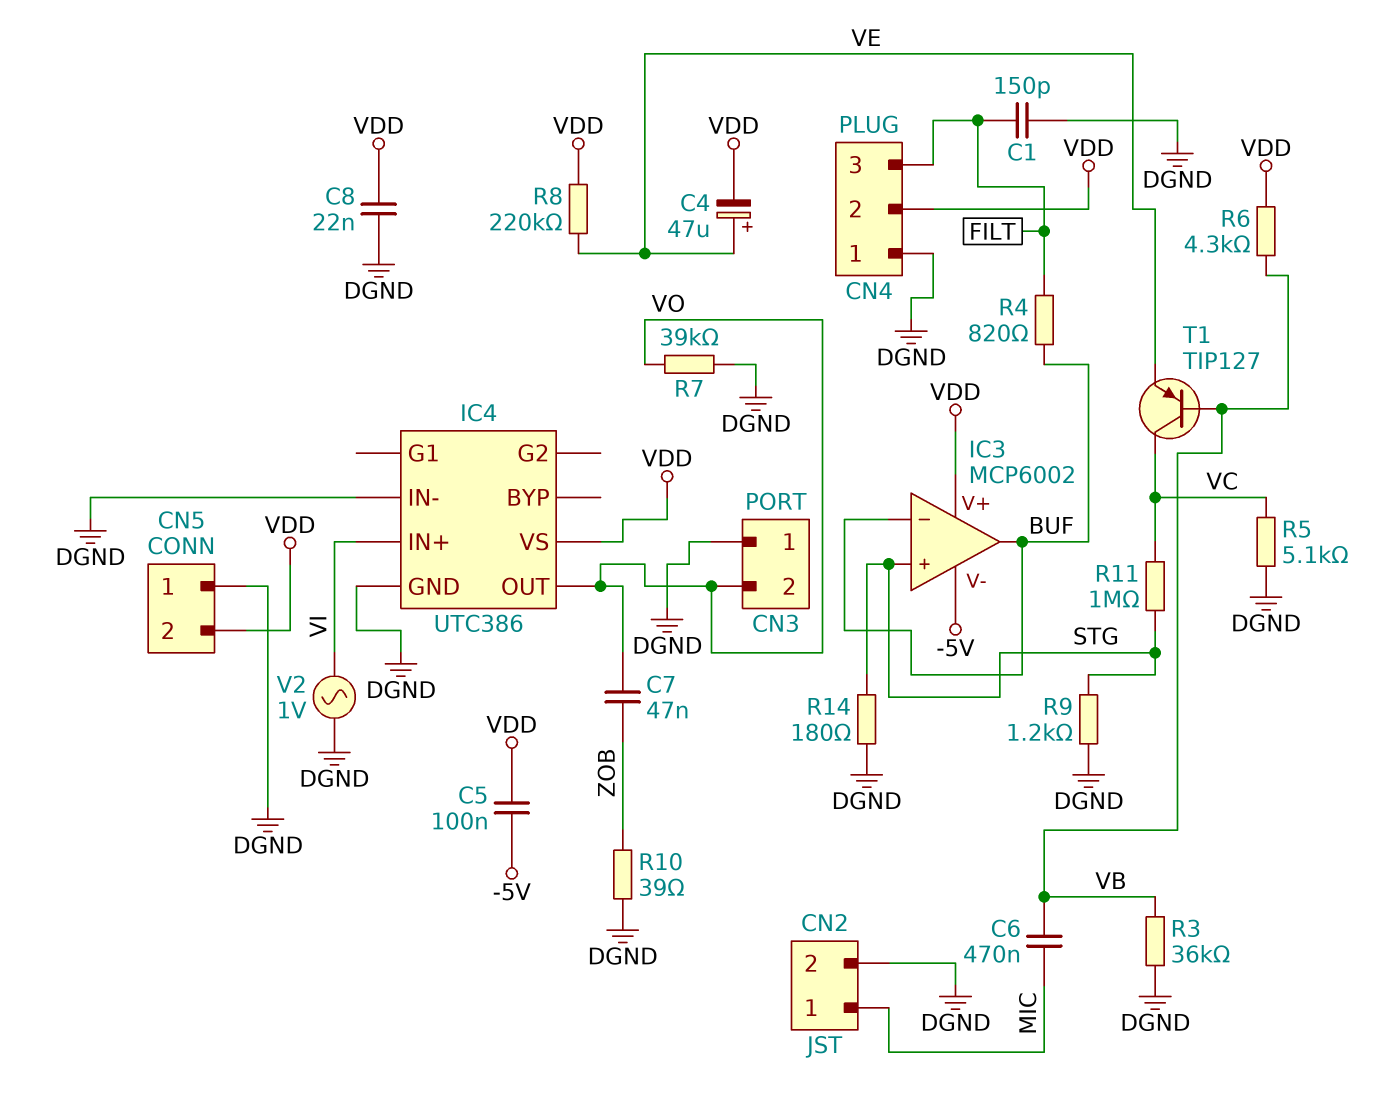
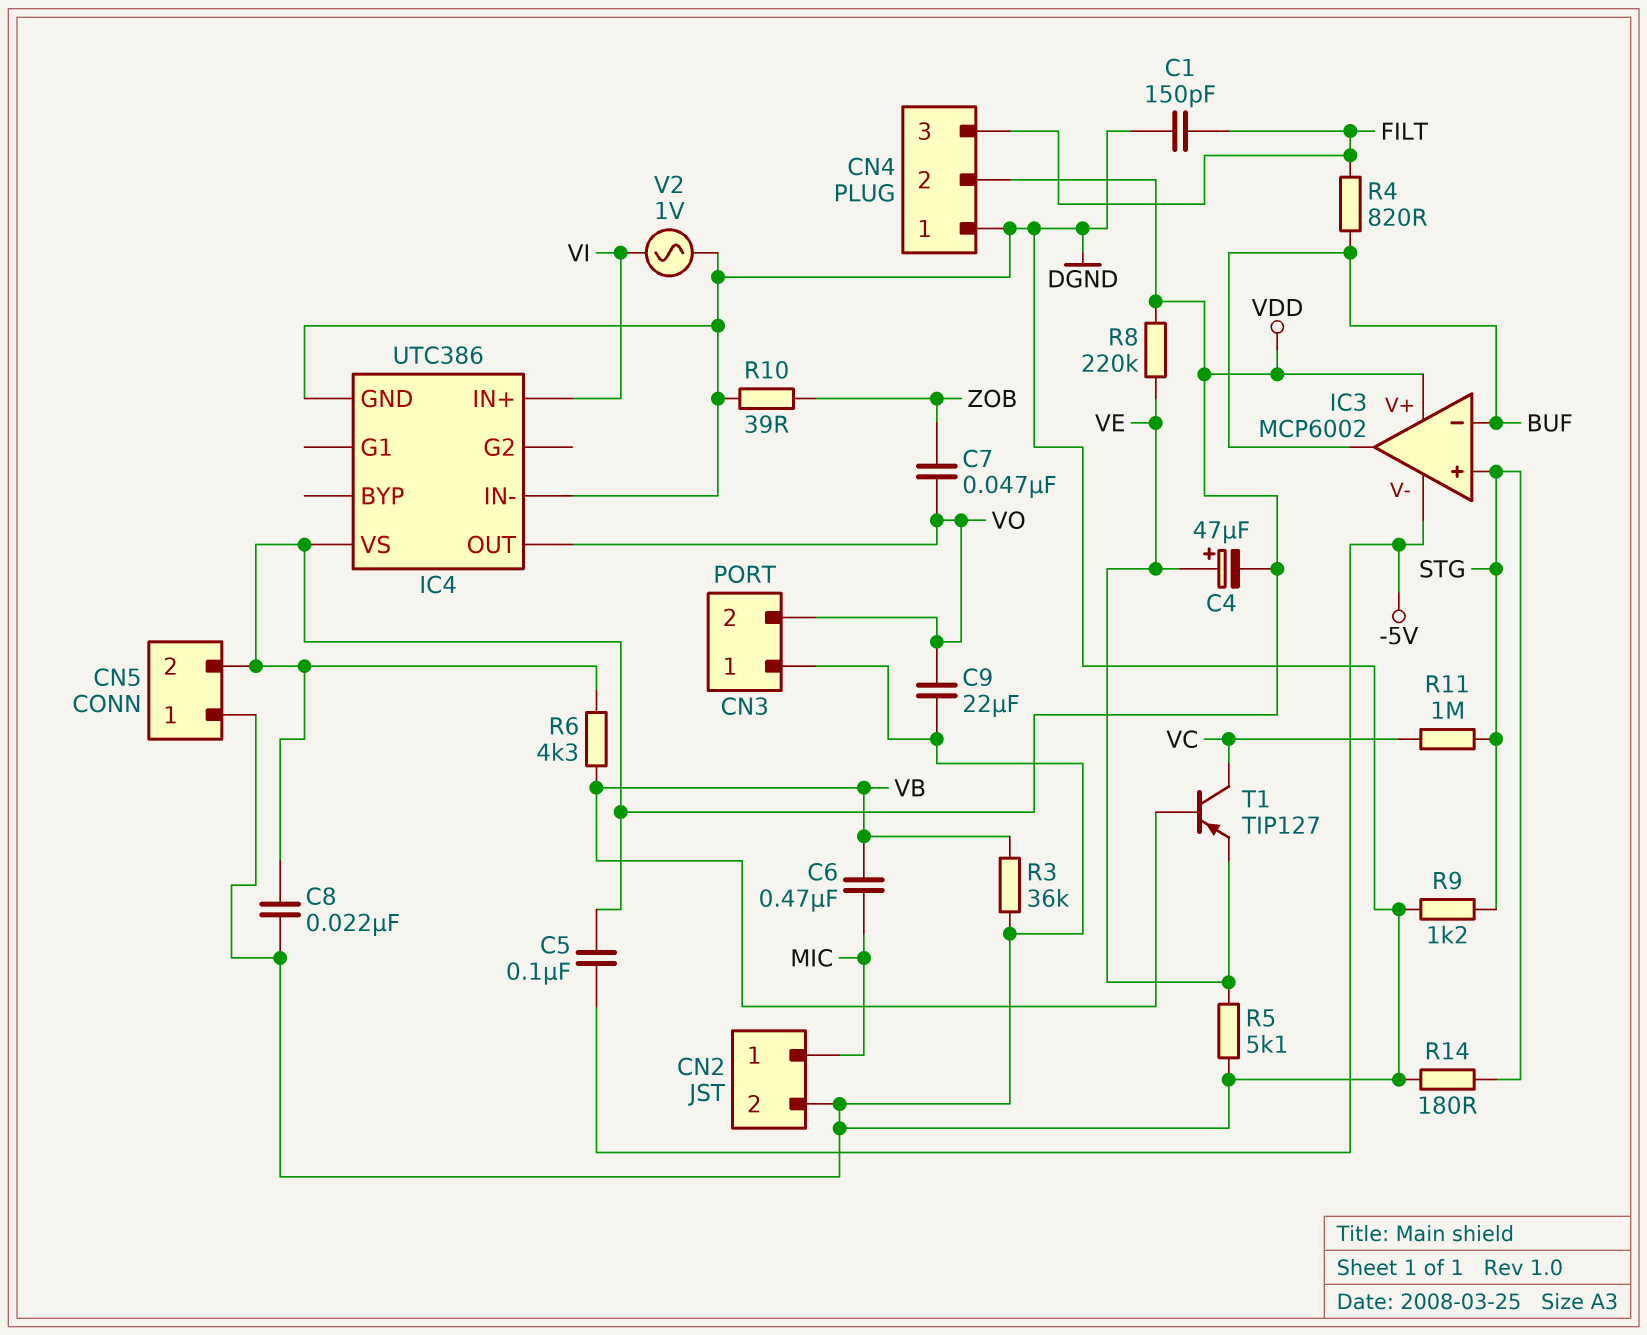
C9: none -> 22uF (DGND, VO)
R5: 5.1k (DGND, VC) -> 5.1k (DGND, VE)
R7: 39k (DGND, VO) -> none

